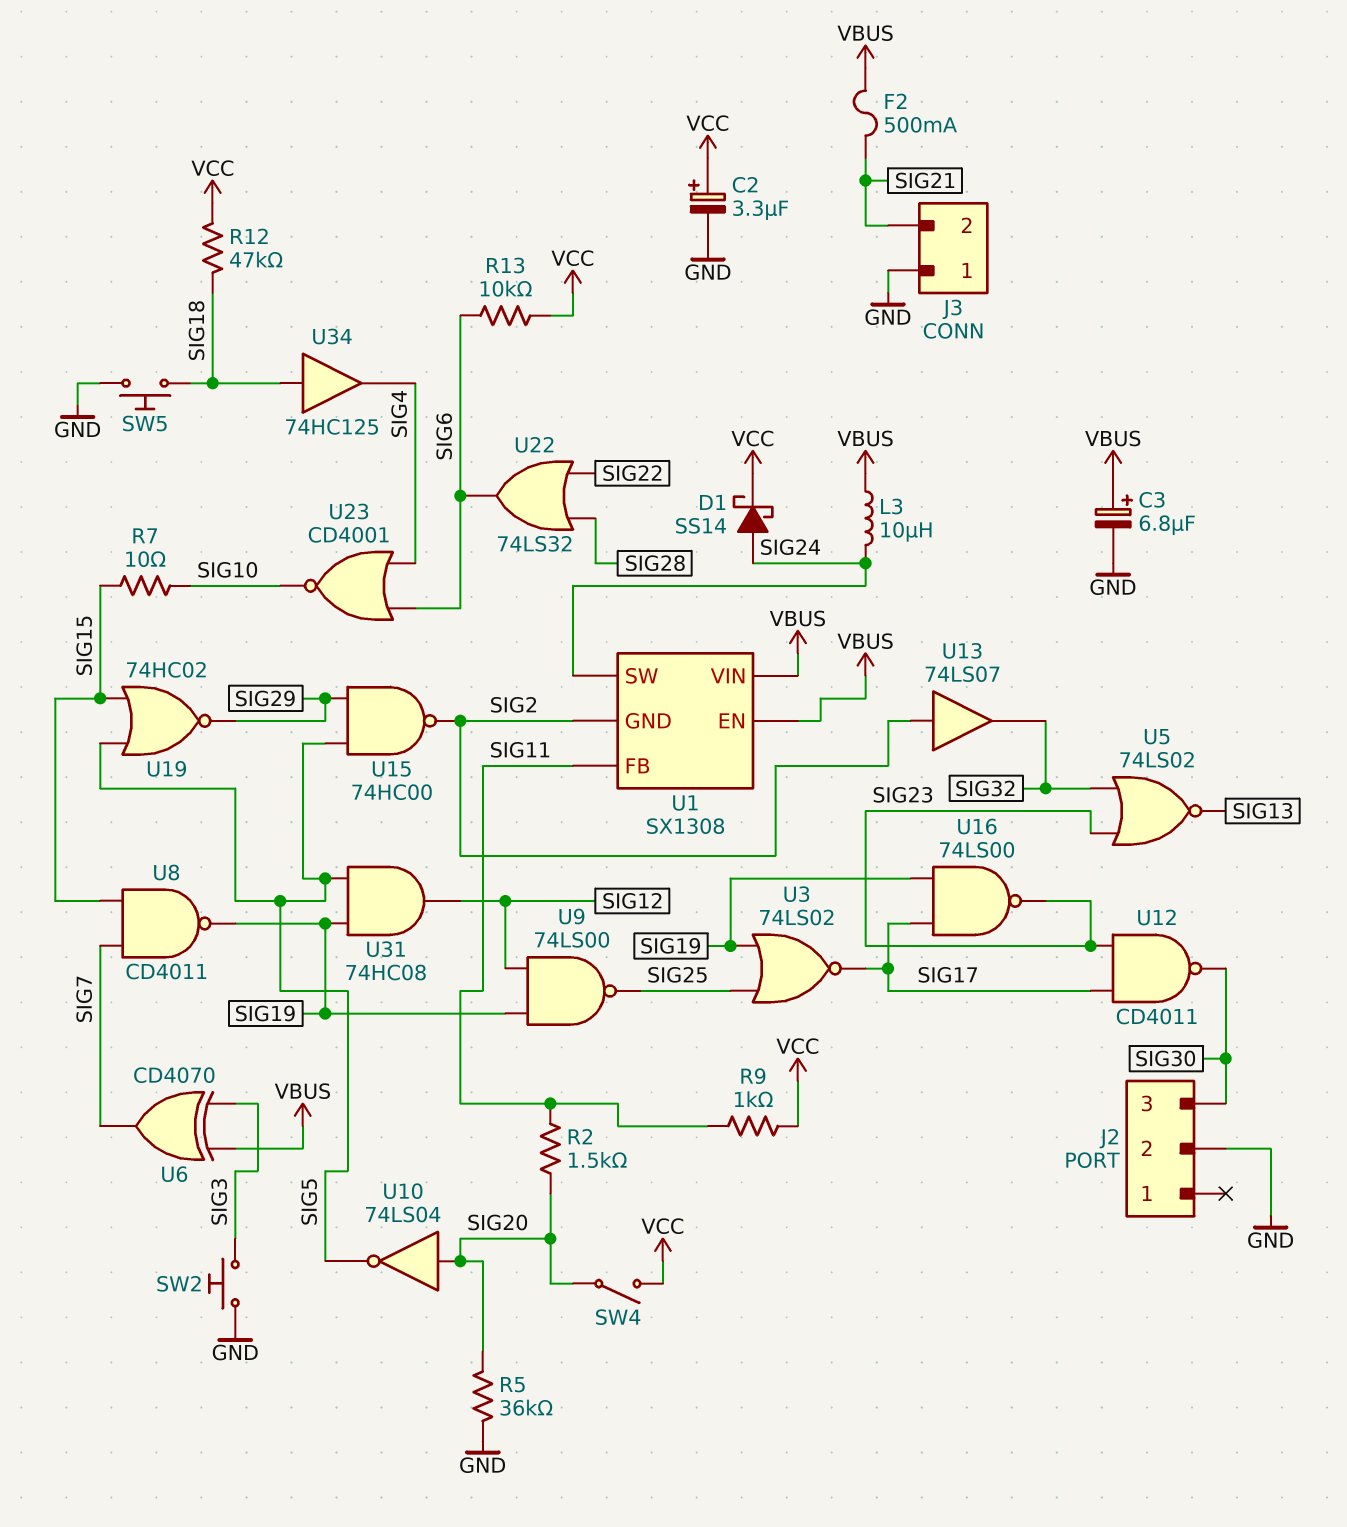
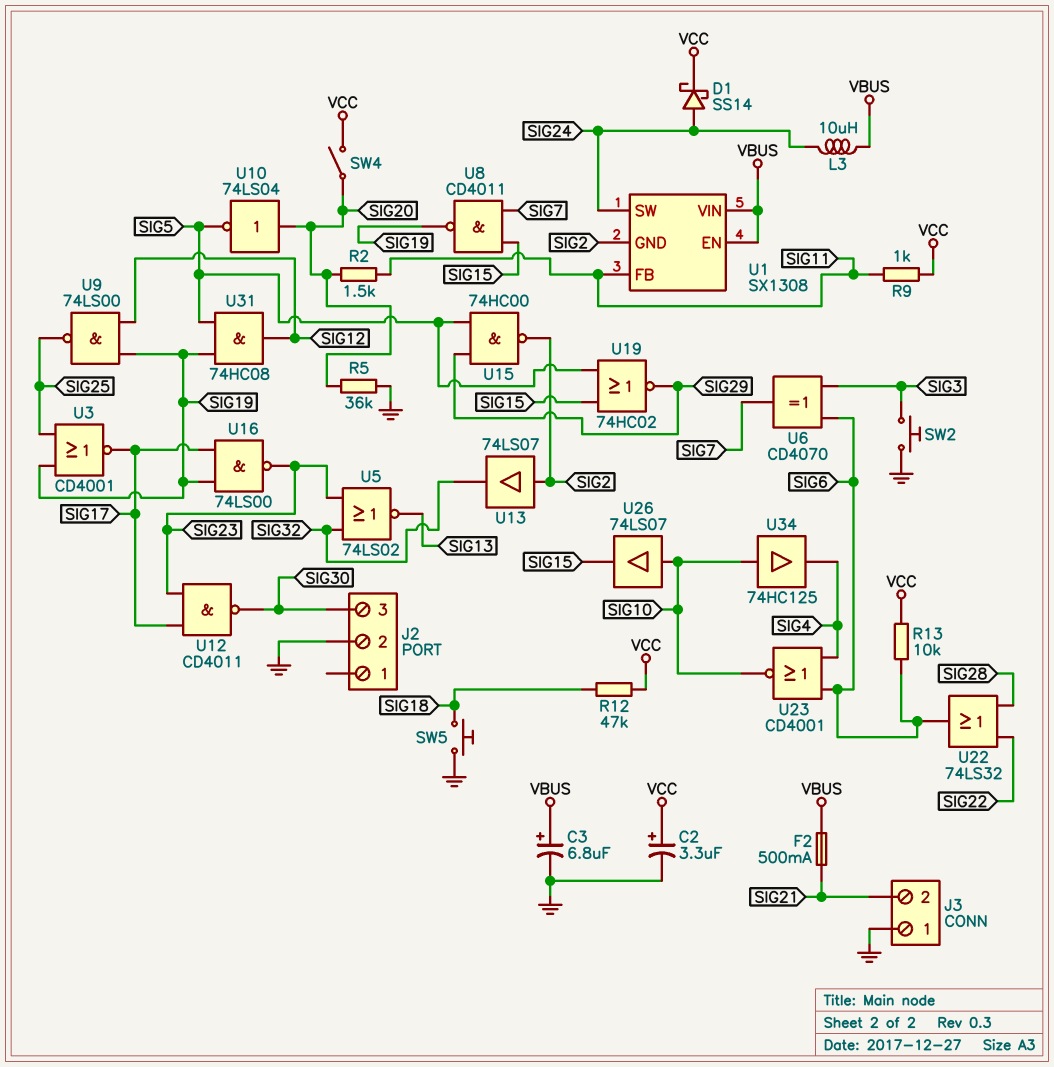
R7: 10 (SIG10, SIG15) -> none
U3: NOR 74LS02 (in SIG19, in SIG25, out SIG17) -> NOR CD4001 (in SIG19, in SIG25, out SIG17)
U6: XOR CD4070 (in SIG3, in VBUS, out SIG7) -> XOR CD4070 (in SIG3, in SIG6, out SIG7)
U26: none -> buffer 74LS07 (in SIG10, out SIG15)
U34: buffer 74HC125 (in SIG18, out SIG4) -> buffer 74HC125 (in SIG10, out SIG4)

